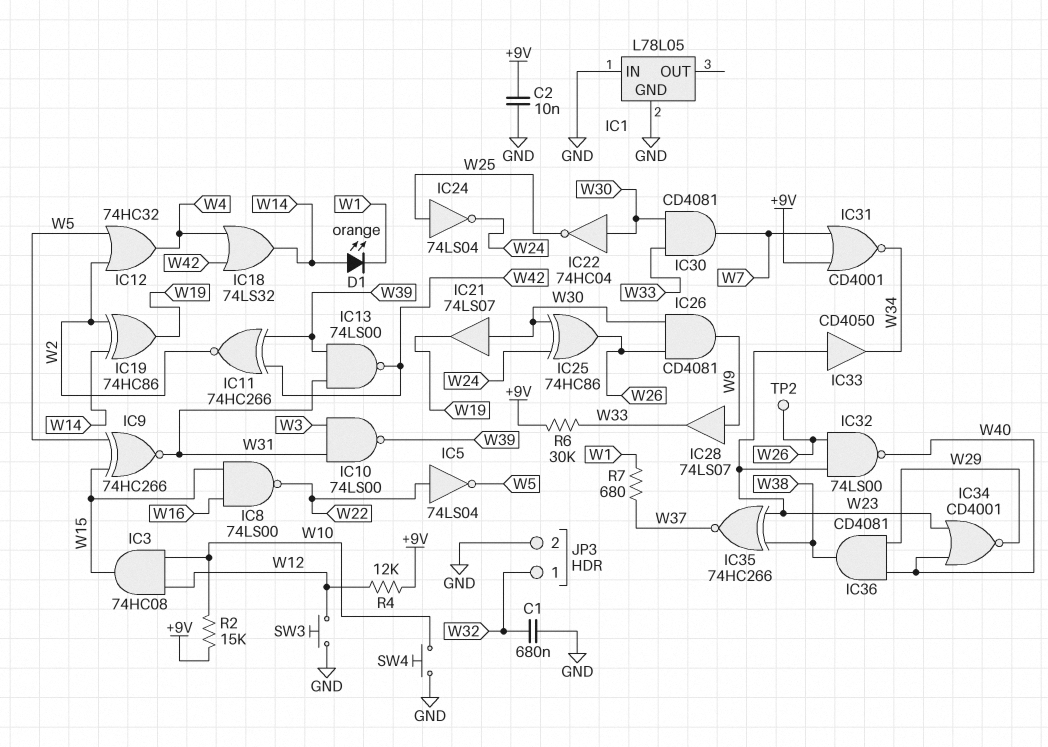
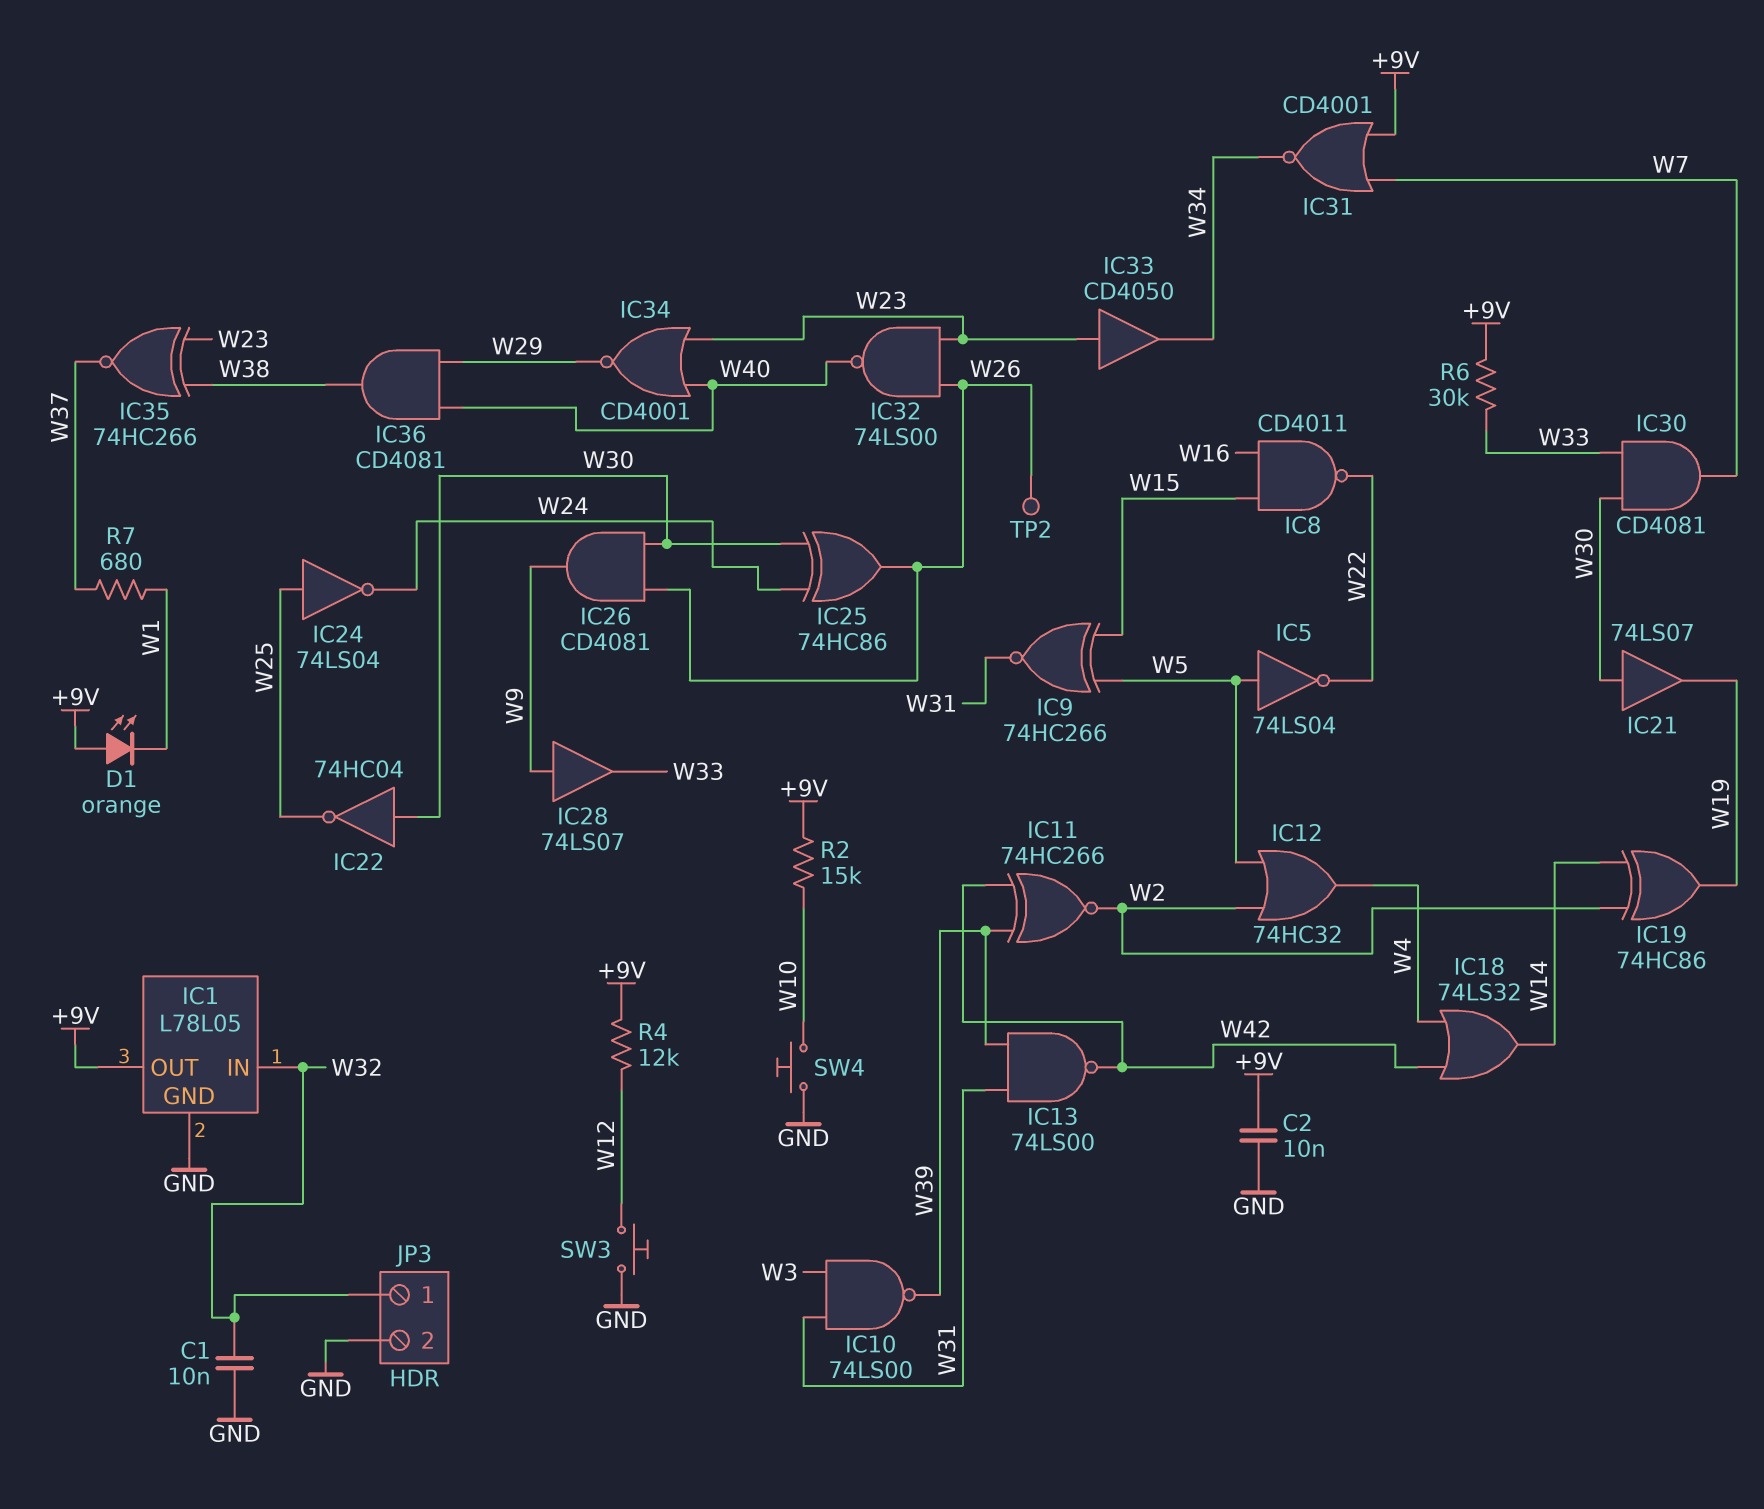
C1: 680nF (GND, W32) -> 10nF (GND, W32)
D1: LED orange (A W14, K W1) -> LED orange (A +9V, K W1)
IC1 pin IN: GND -> W32
IC1 pin OUT: none -> +9V
IC3: AND 74HC08 (in W10, in W12, out W15) -> none
IC5: NOT 74LS04 (in W22, out W5) -> NOT 74LS04 (in W5, out W22)
IC8: NAND 74LS00 (in W15, in W16, out W22) -> NAND CD4011 (in W15, in W16, out W22)

